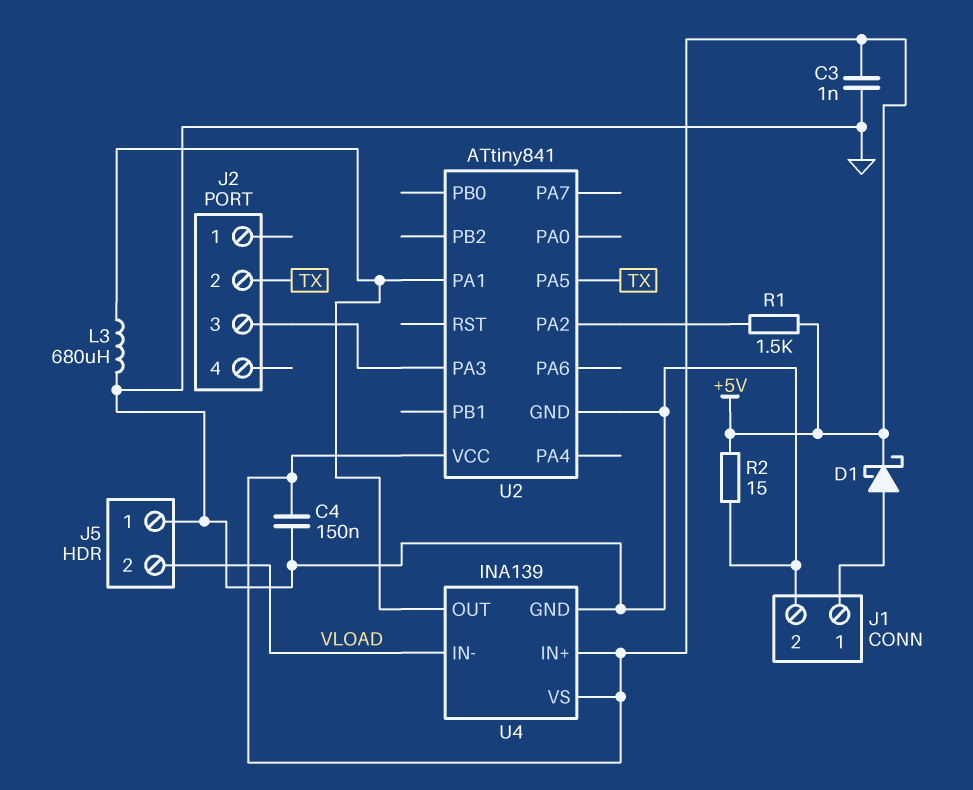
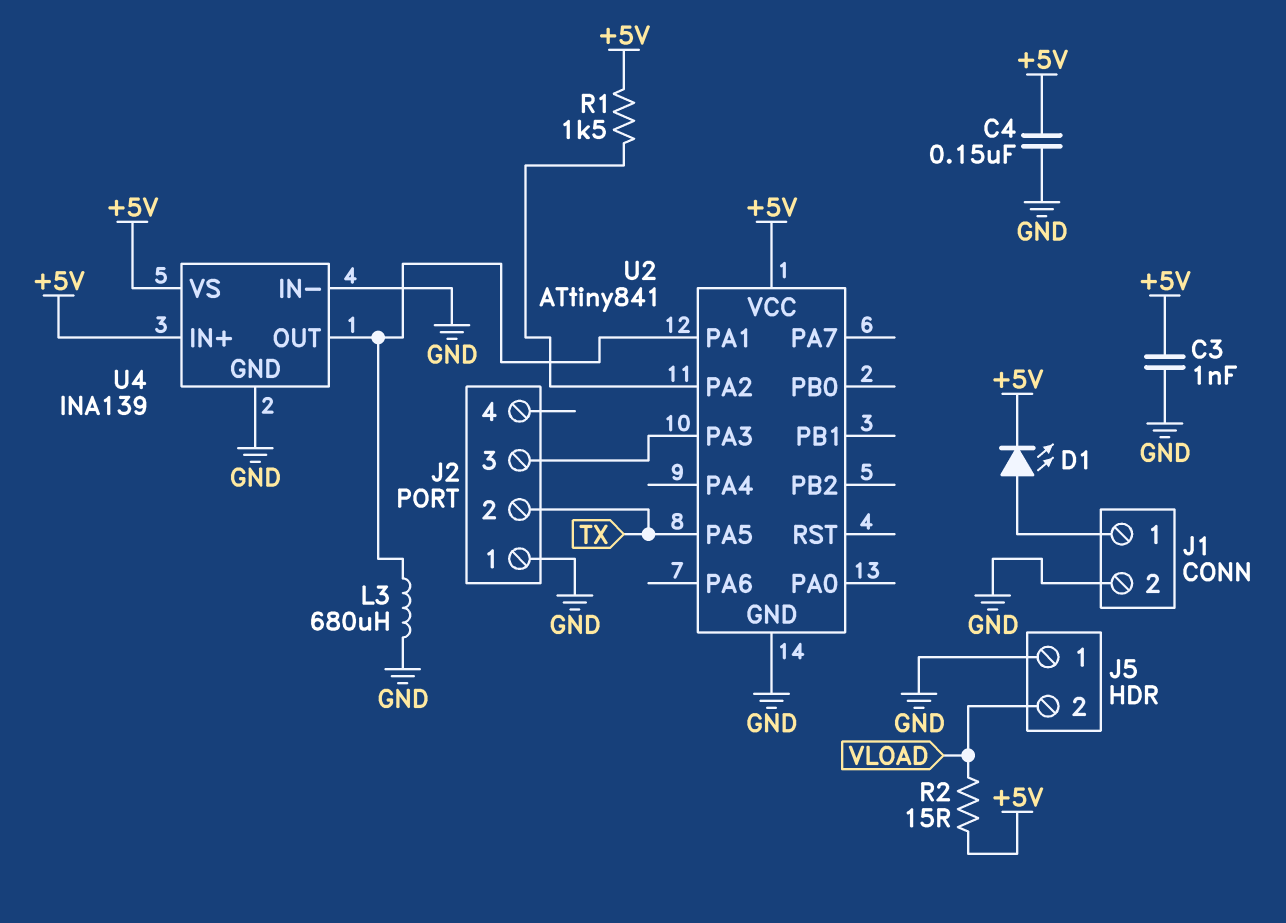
D1: schottky (A J1/1, K +5V) -> LED (A J1/1, K +5V)
J2 pin 1: none -> GND
R2: 15 (+5V, GND) -> 15 (+5V, VLOAD)
U4 pin IN-: VLOAD -> GND

